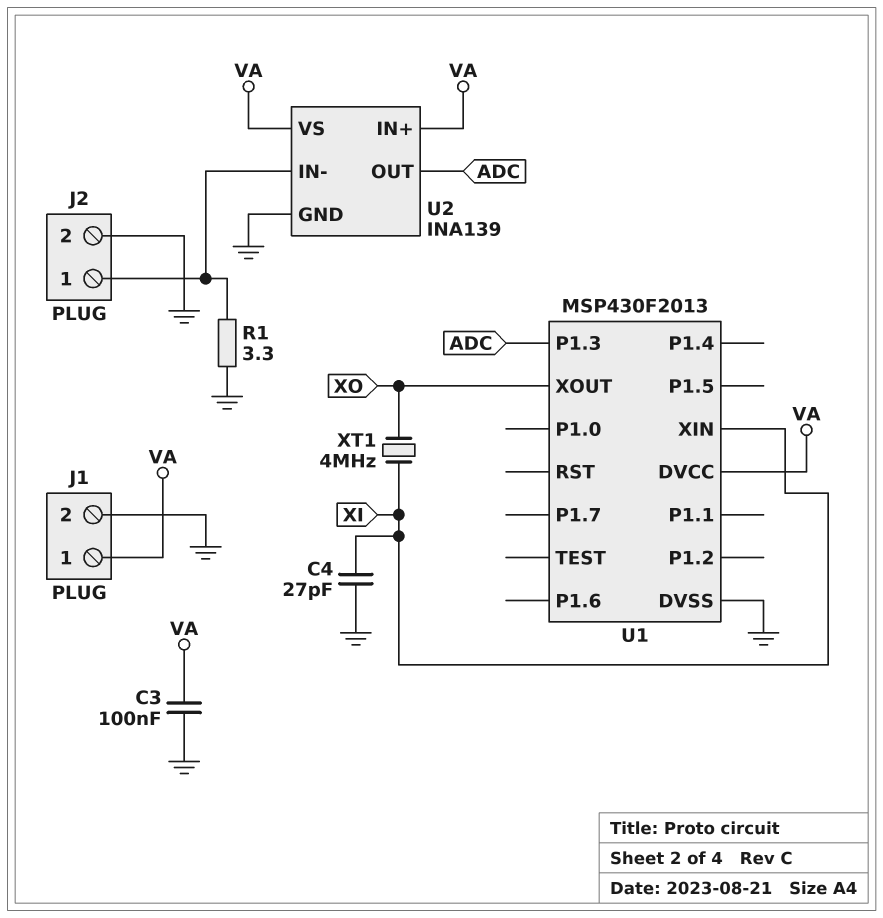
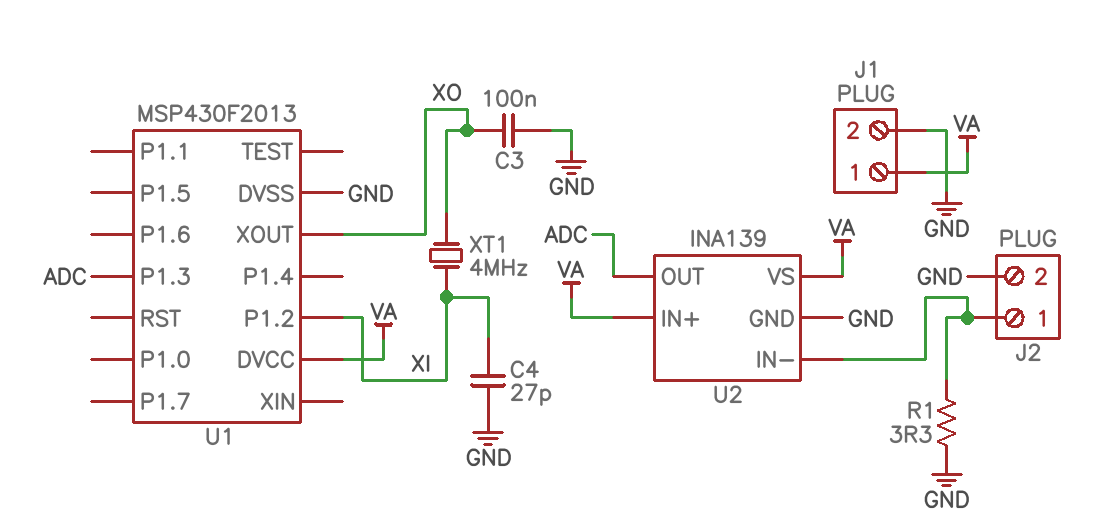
C3: 100nF (GND, VA) -> 100nF (GND, XO)
U1 pin P1.2: none -> XI
U1 pin XIN: XI -> none

